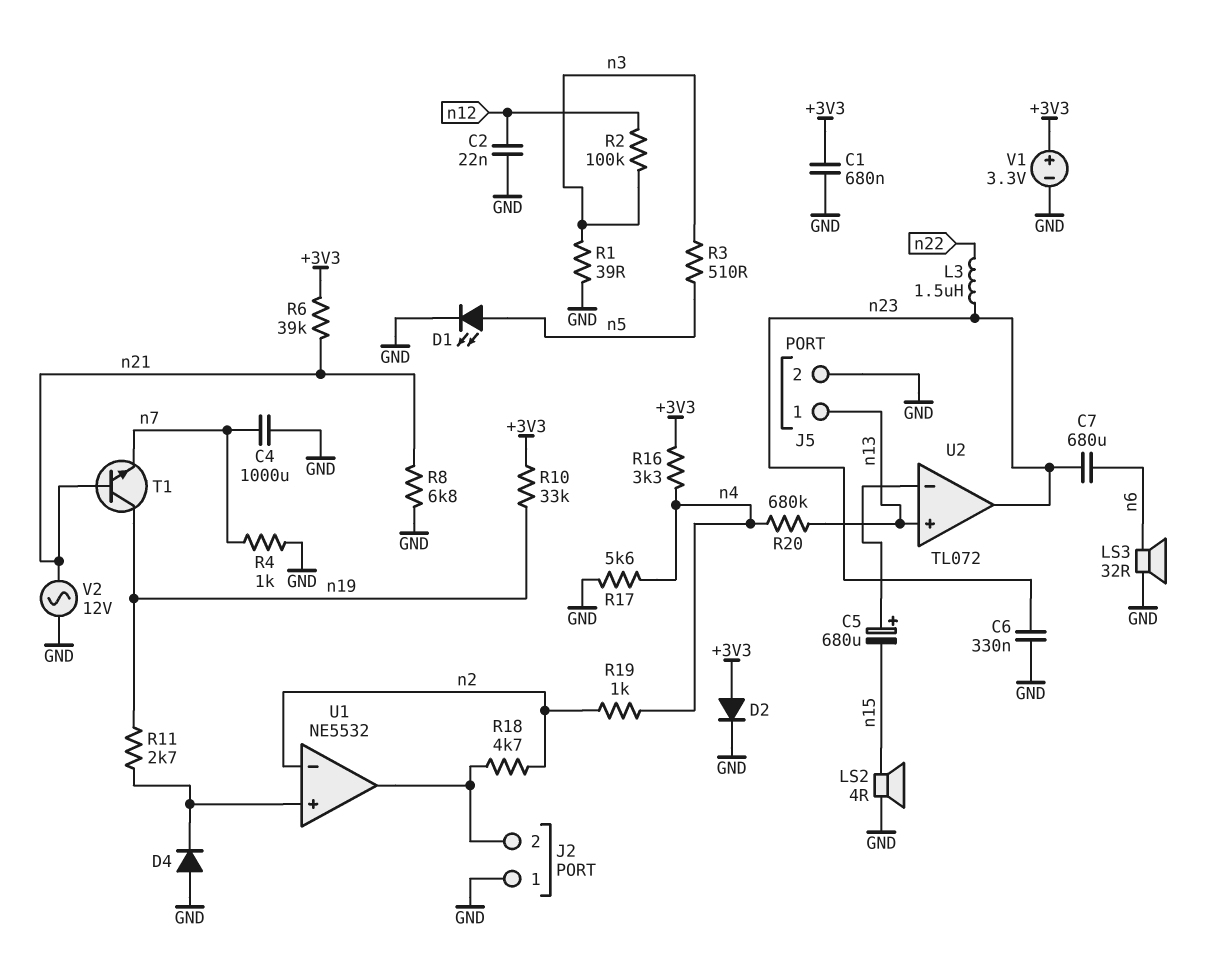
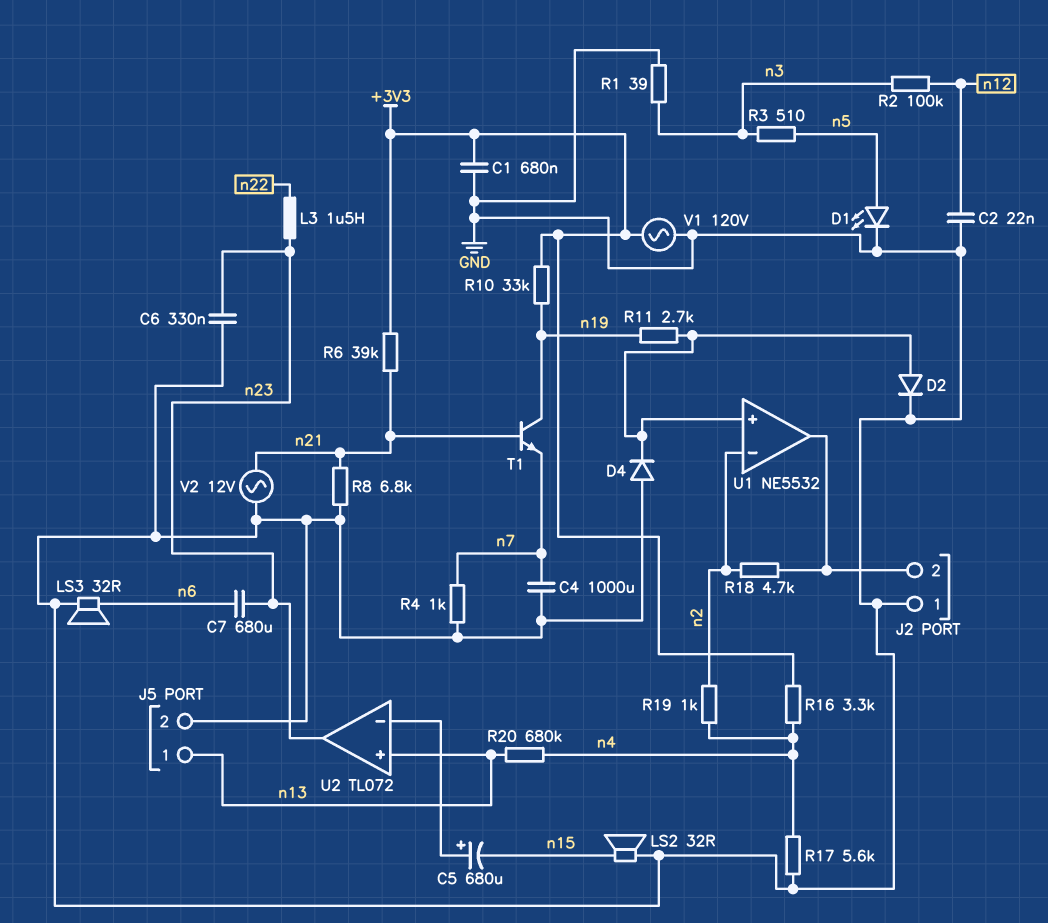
D2: diode (A +3V3, K GND) -> diode (A U1/in+, K GND)
LS2: speaker 4R (GND, n15) -> speaker 32R (GND, n15)
V1: 3.3V (plus +3V3, minus GND) -> AC 120V (+3V3, GND)

